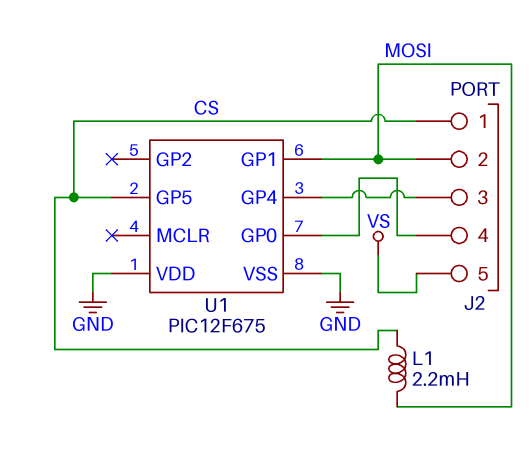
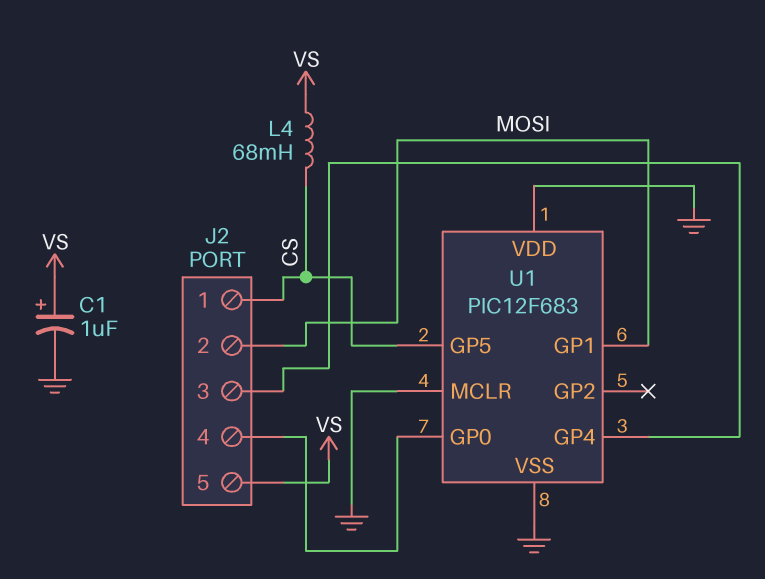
C1: none -> 1uF (plus VS, minus GND)
L1: 2.2mH (CS, MOSI) -> none
L4: none -> 68mH (CS, VS)
U1: PIC12F675 -> PIC12F683
U1 pin MCLR: none -> GND

